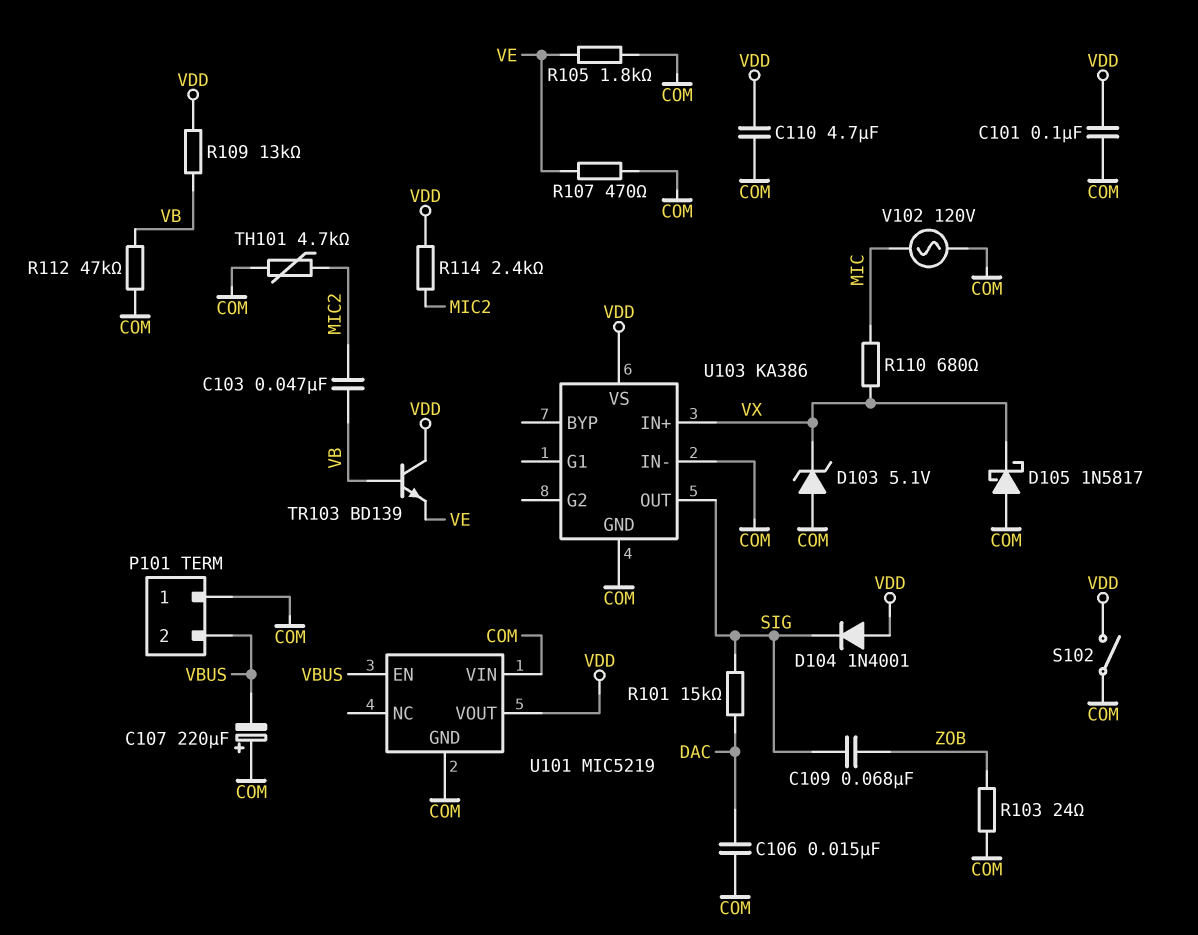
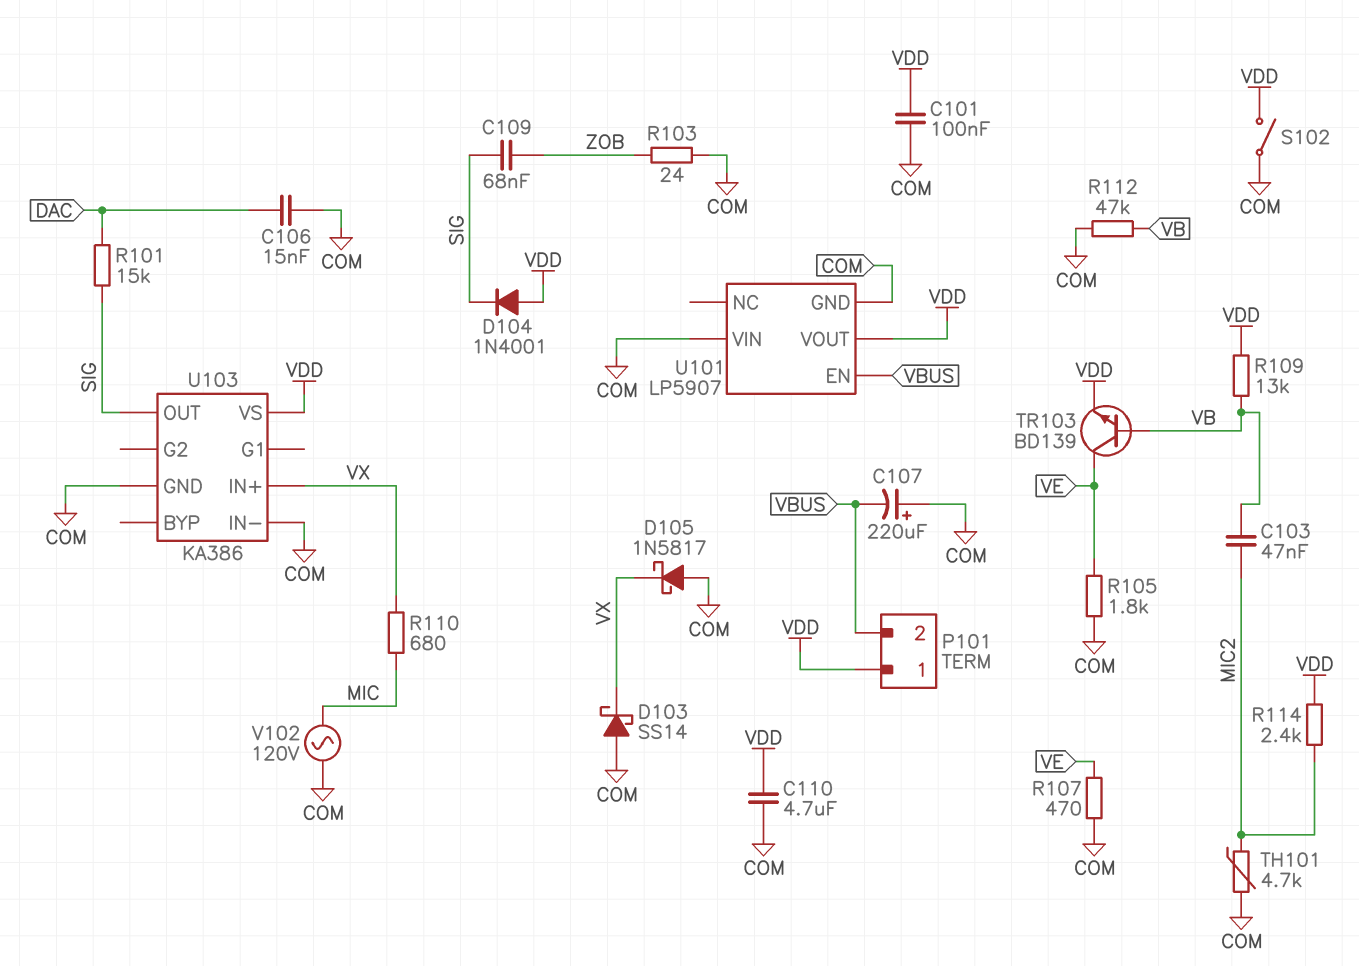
D103: zener 5.1V (A COM, K VX) -> schottky SS14 (A COM, K VX)
P101 pin 1: COM -> VDD
TR103: NPN BD139 (B VB, C VDD, E VE) -> NPN BD139 (B VB, C VE, E VDD)
U101: MIC5219 -> LP5907

